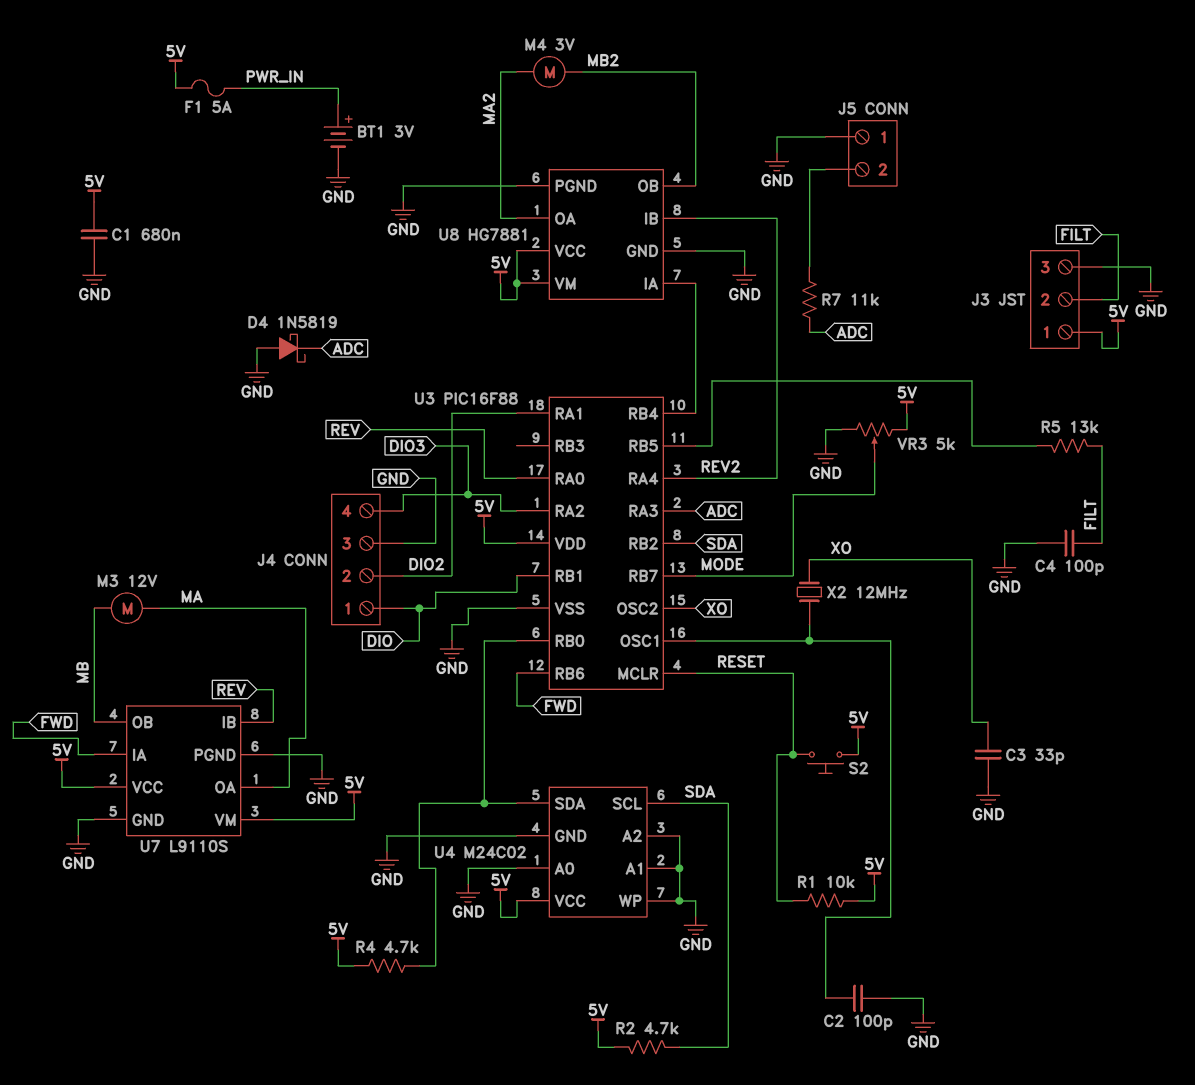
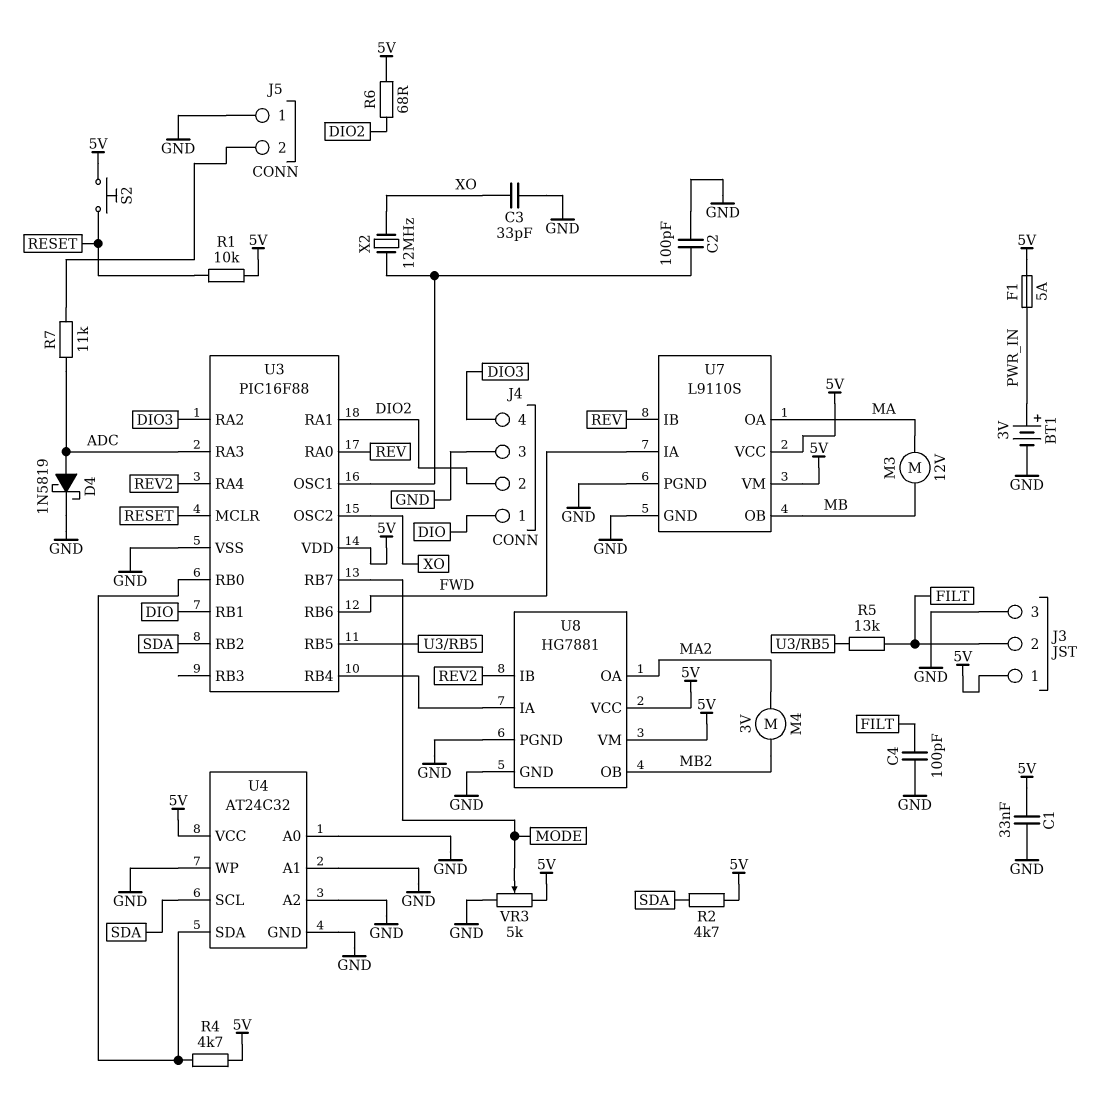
C1: 680nF (5V, GND) -> 33nF (5V, GND)
D4: schottky 1N5819 (A GND, K ADC) -> schottky 1N5819 (A ADC, K GND)
R6: none -> 68 (5V, DIO2)
U4: M24C02 -> AT24C32

